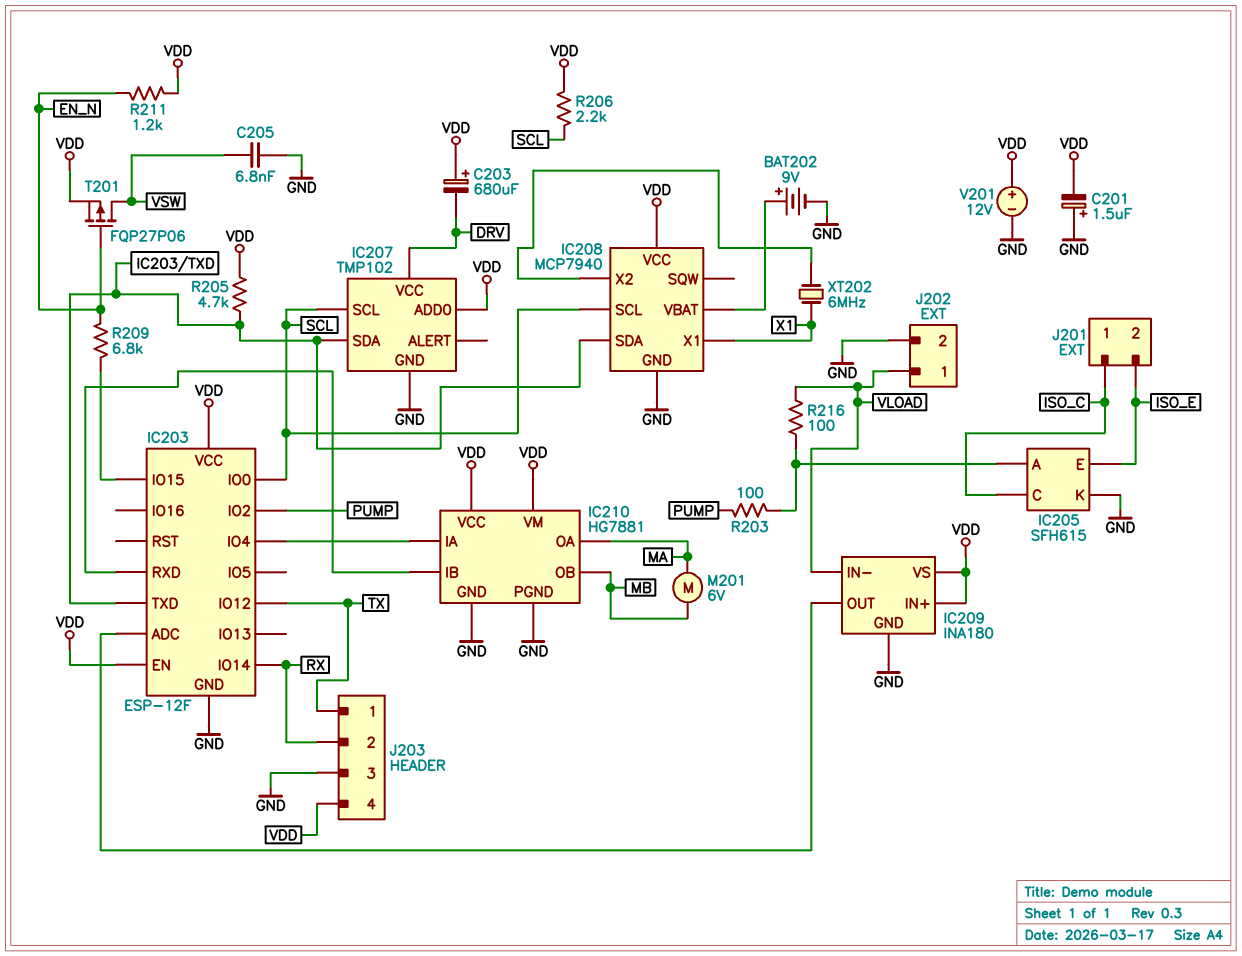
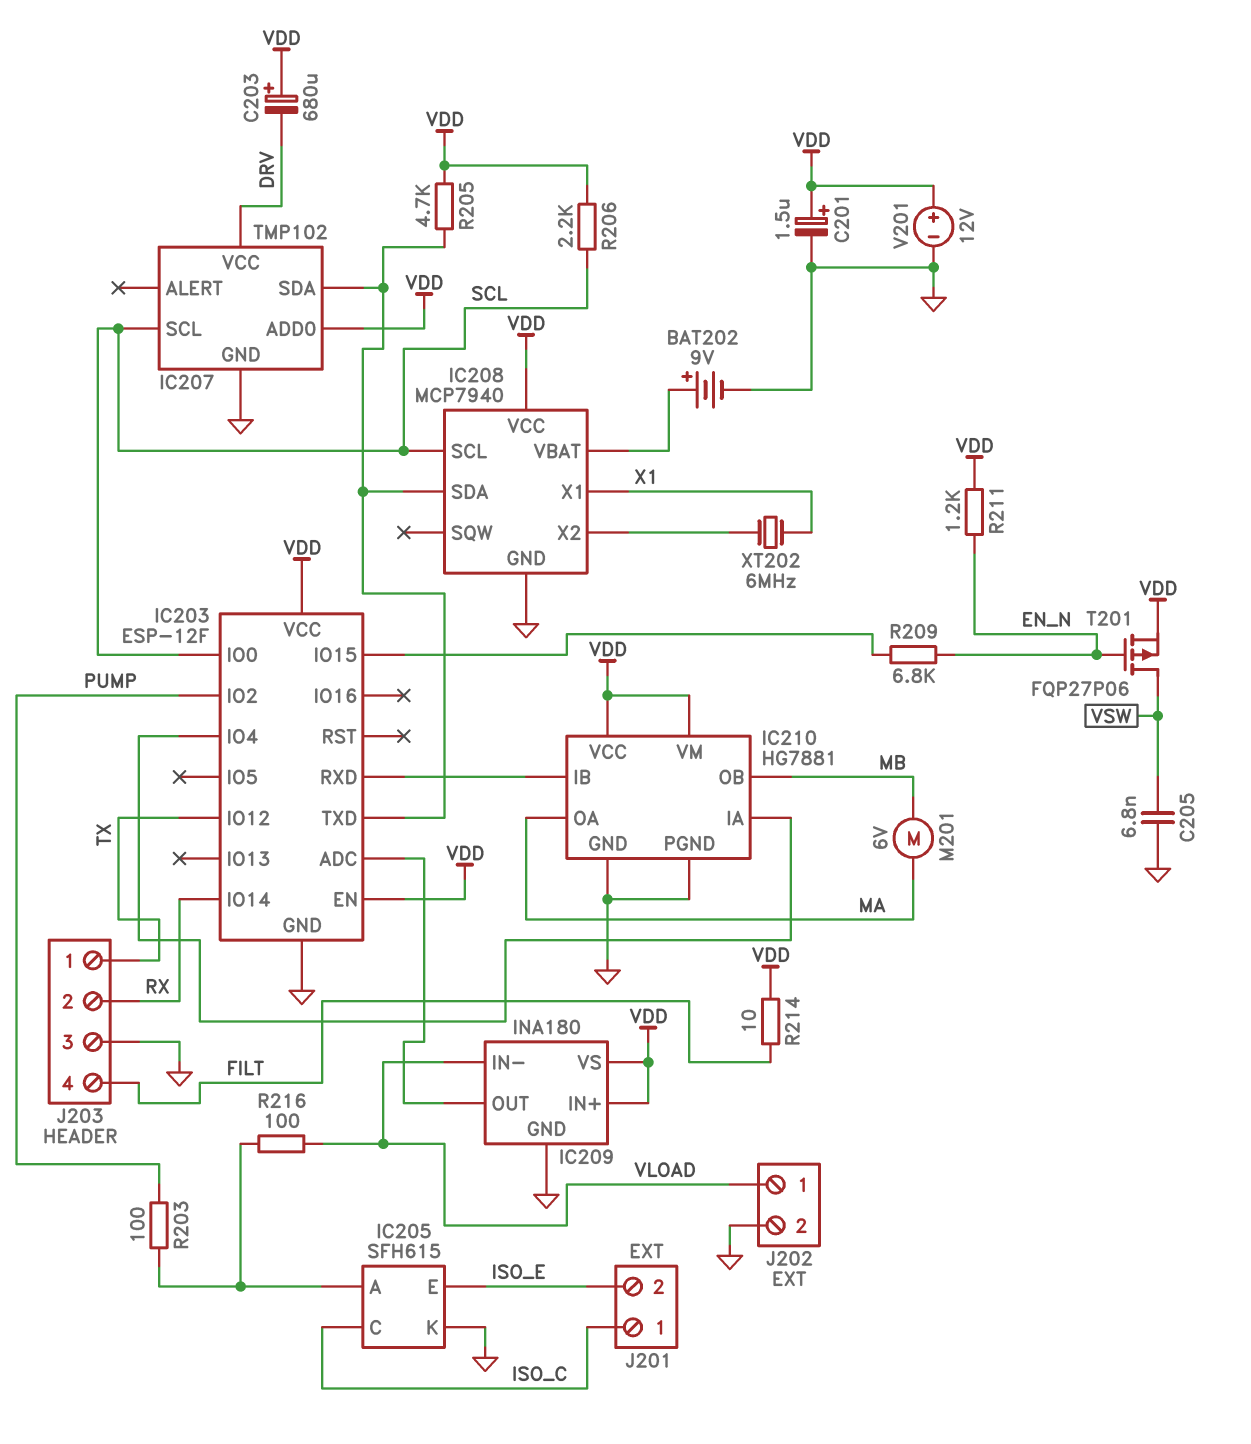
C201: 1.5uF (plus GND, minus VDD) -> 1.5uF (plus VDD, minus GND)
J203 pin 4: VDD -> FILT
R214: none -> 10 (FILT, VDD)

